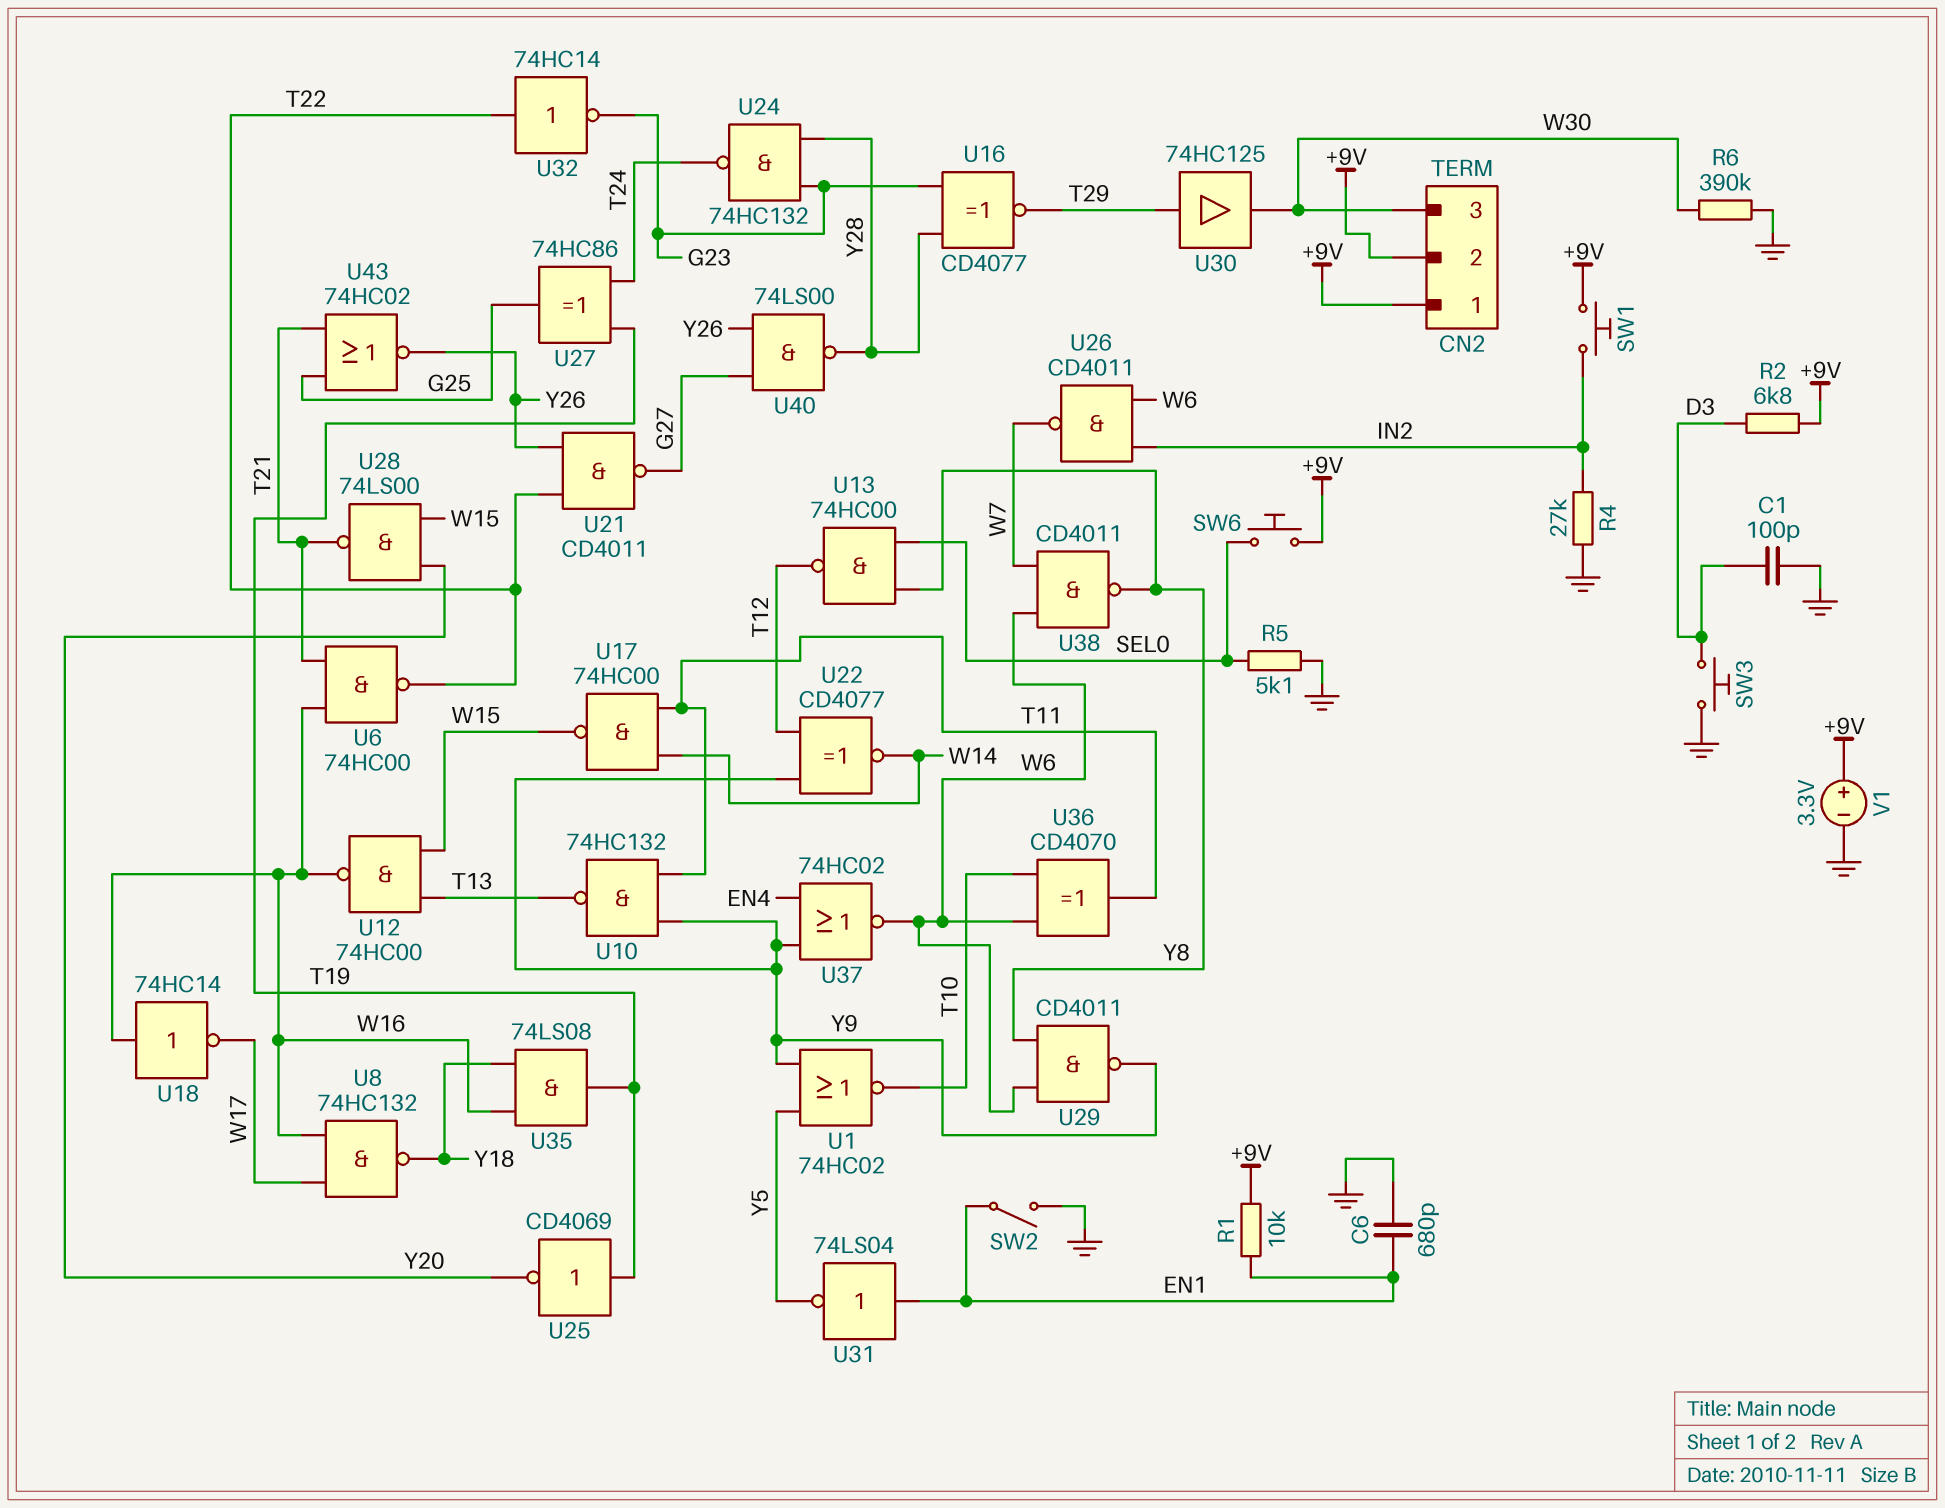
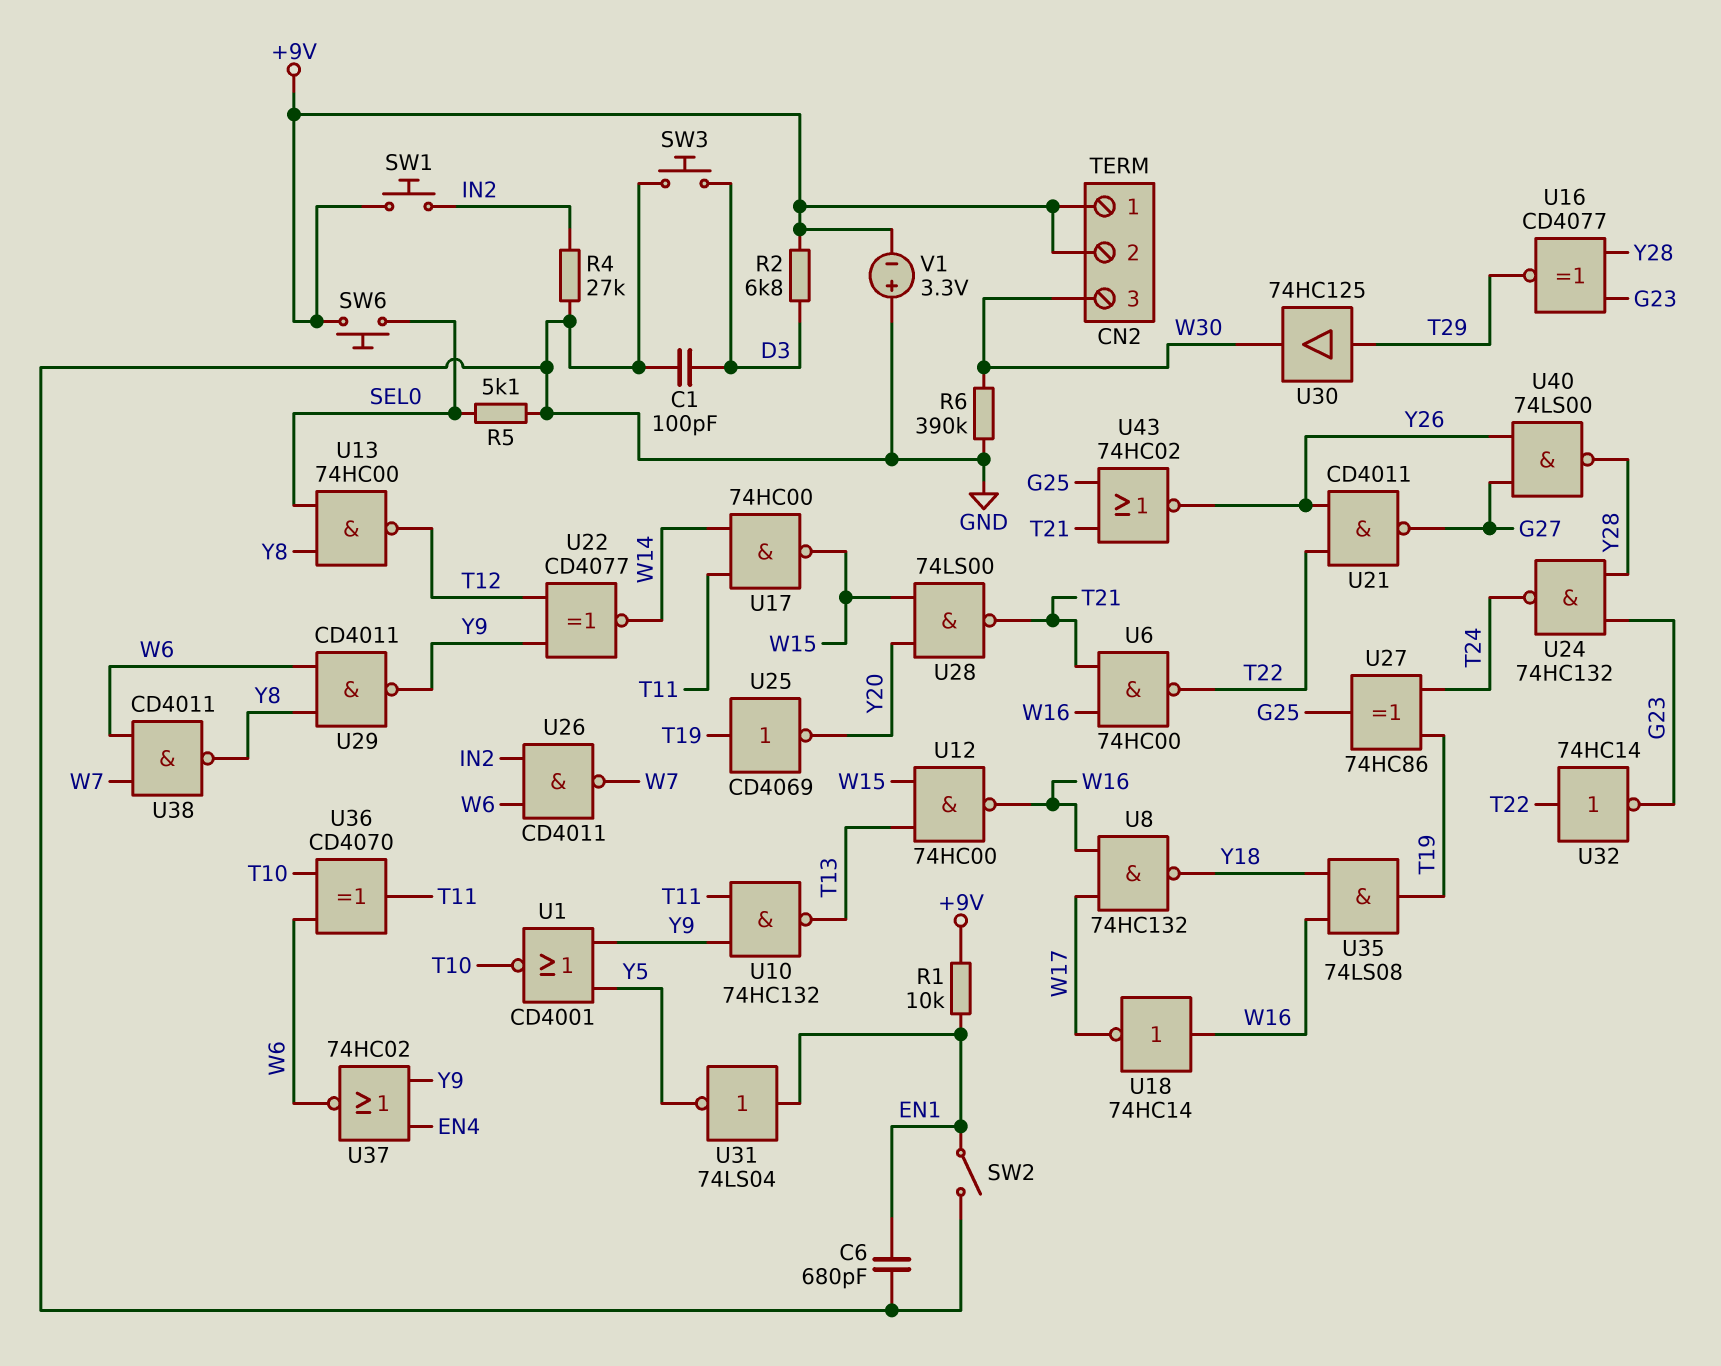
U1: NOR 74HC02 (in Y5, in Y9, out T10) -> NOR CD4001 (in Y5, in Y9, out T10)
V1: 3.3V (plus +9V, minus GND) -> 3.3V (plus GND, minus +9V)

